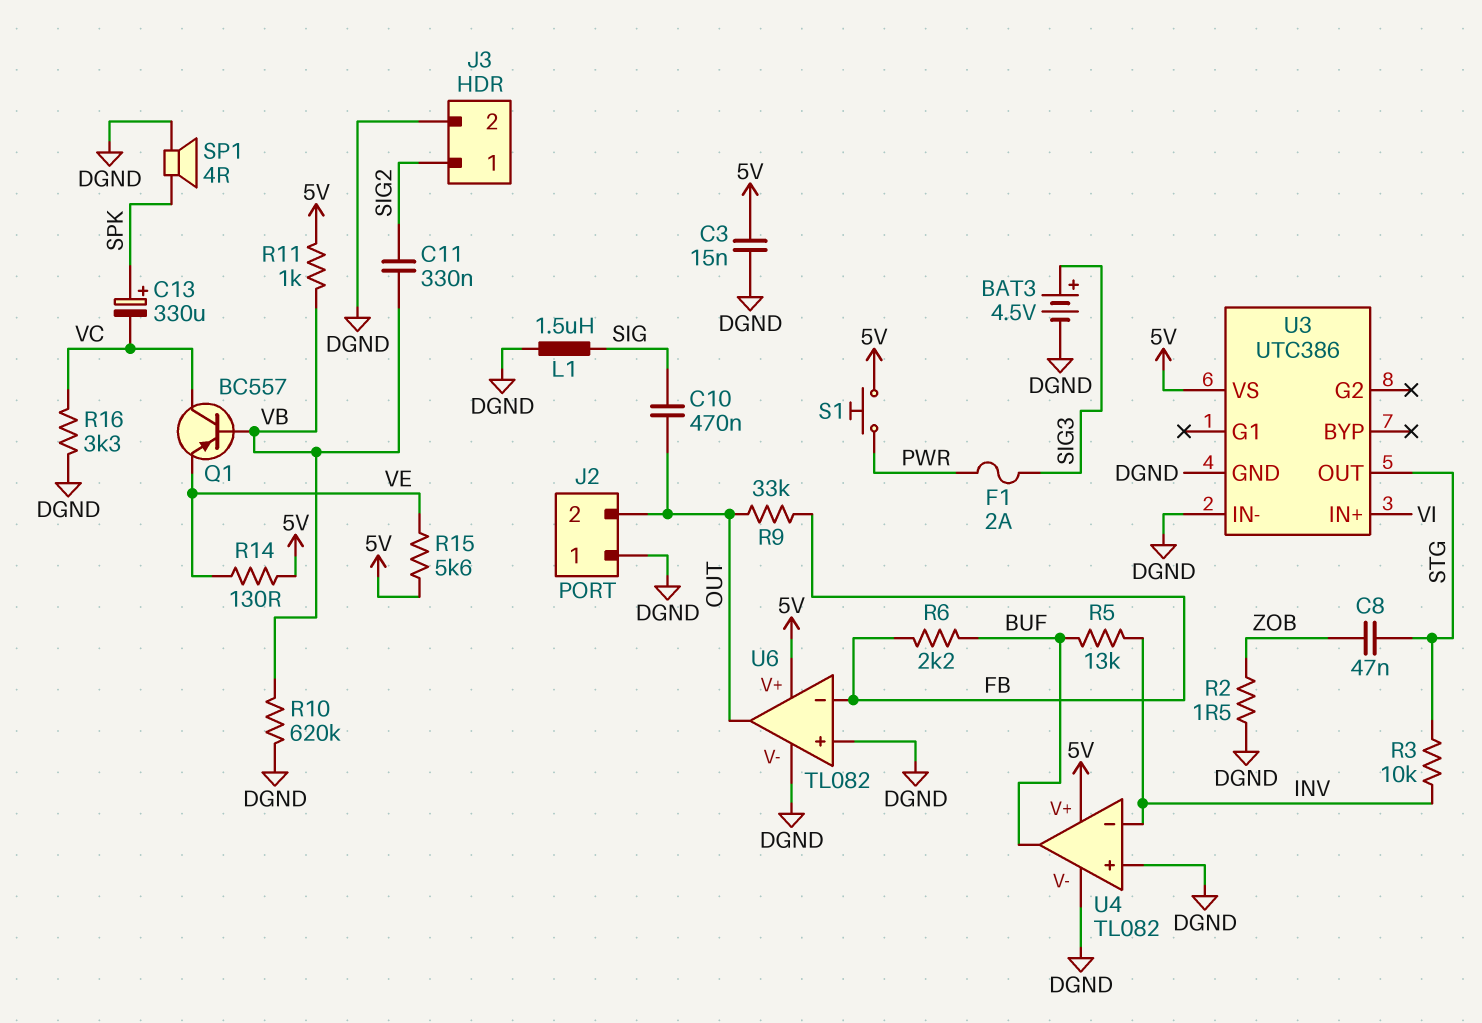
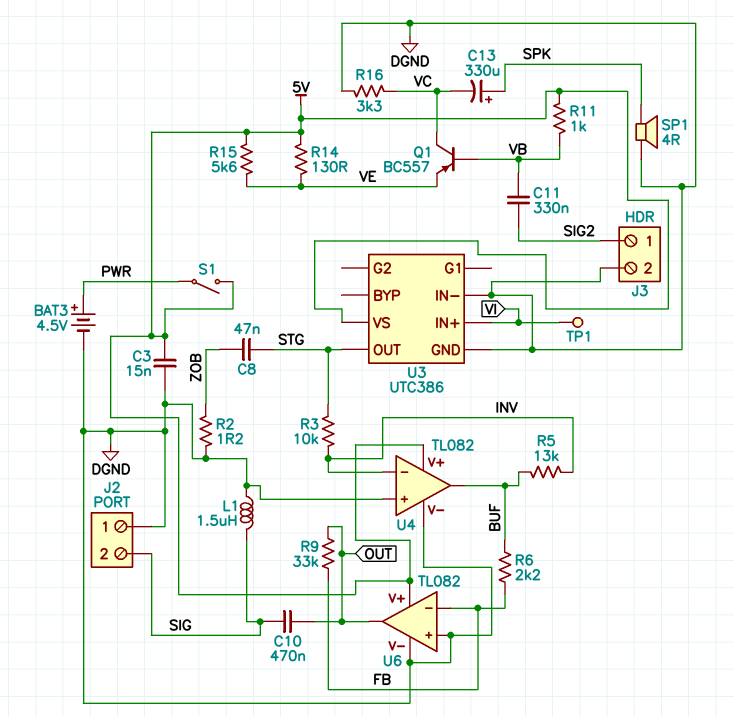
BAT3: 4.5V (plus SIG3, minus DGND) -> 4.5V (plus PWR, minus DGND)
F1: 2A (PWR, SIG3) -> none
J2 pin 2: OUT -> SIG
R2: 1.5 (DGND, ZOB) -> 1.2 (DGND, ZOB)
R10: 620k (DGND, VB) -> none
S1: button (5V, PWR) -> switch (5V, PWR)
TP1: none -> test point (VI)

